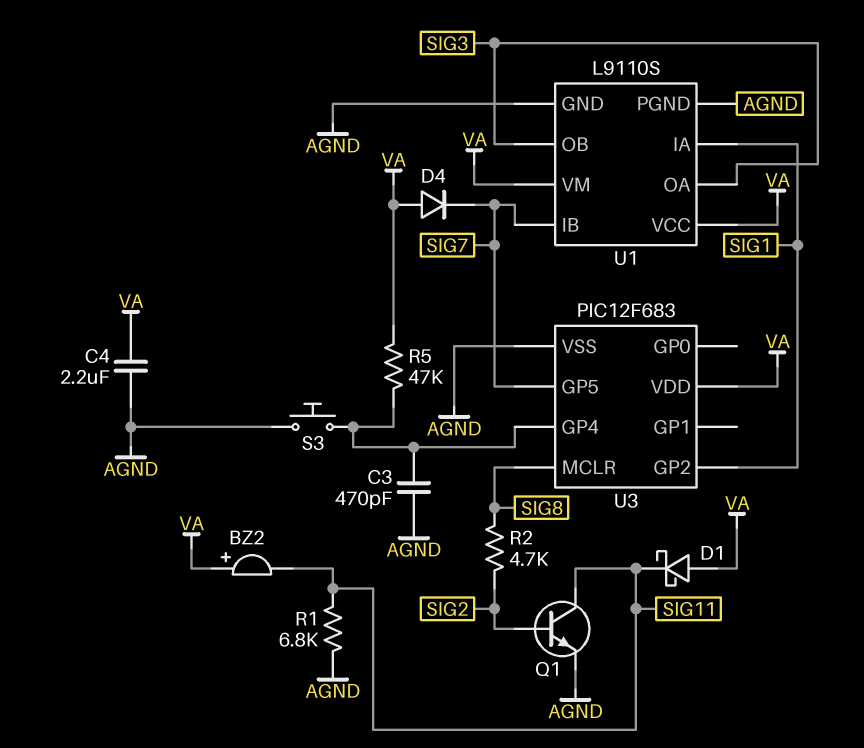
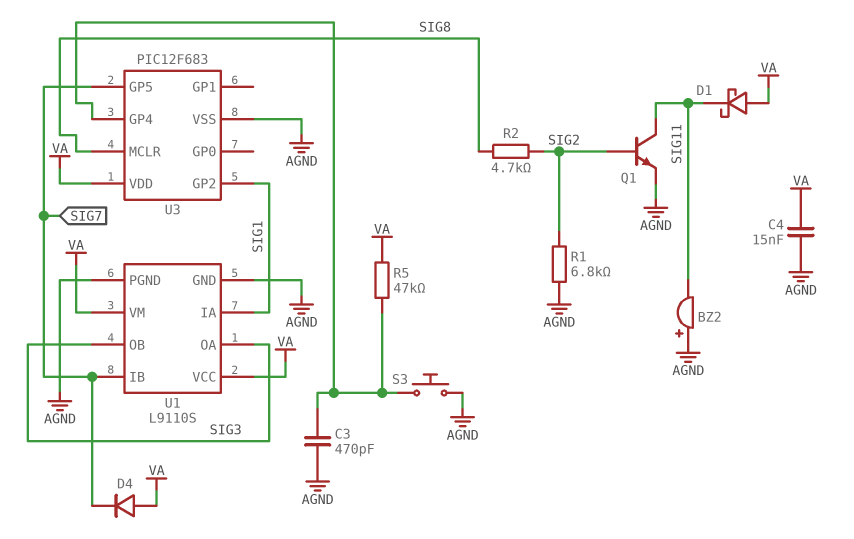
BZ2: buzzer (plus VA, minus SIG11) -> buzzer (plus AGND, minus SIG11)
C4: 2.2uF (AGND, VA) -> 15nF (AGND, VA)
R1: 6.8k (AGND, SIG11) -> 6.8k (AGND, SIG2)

